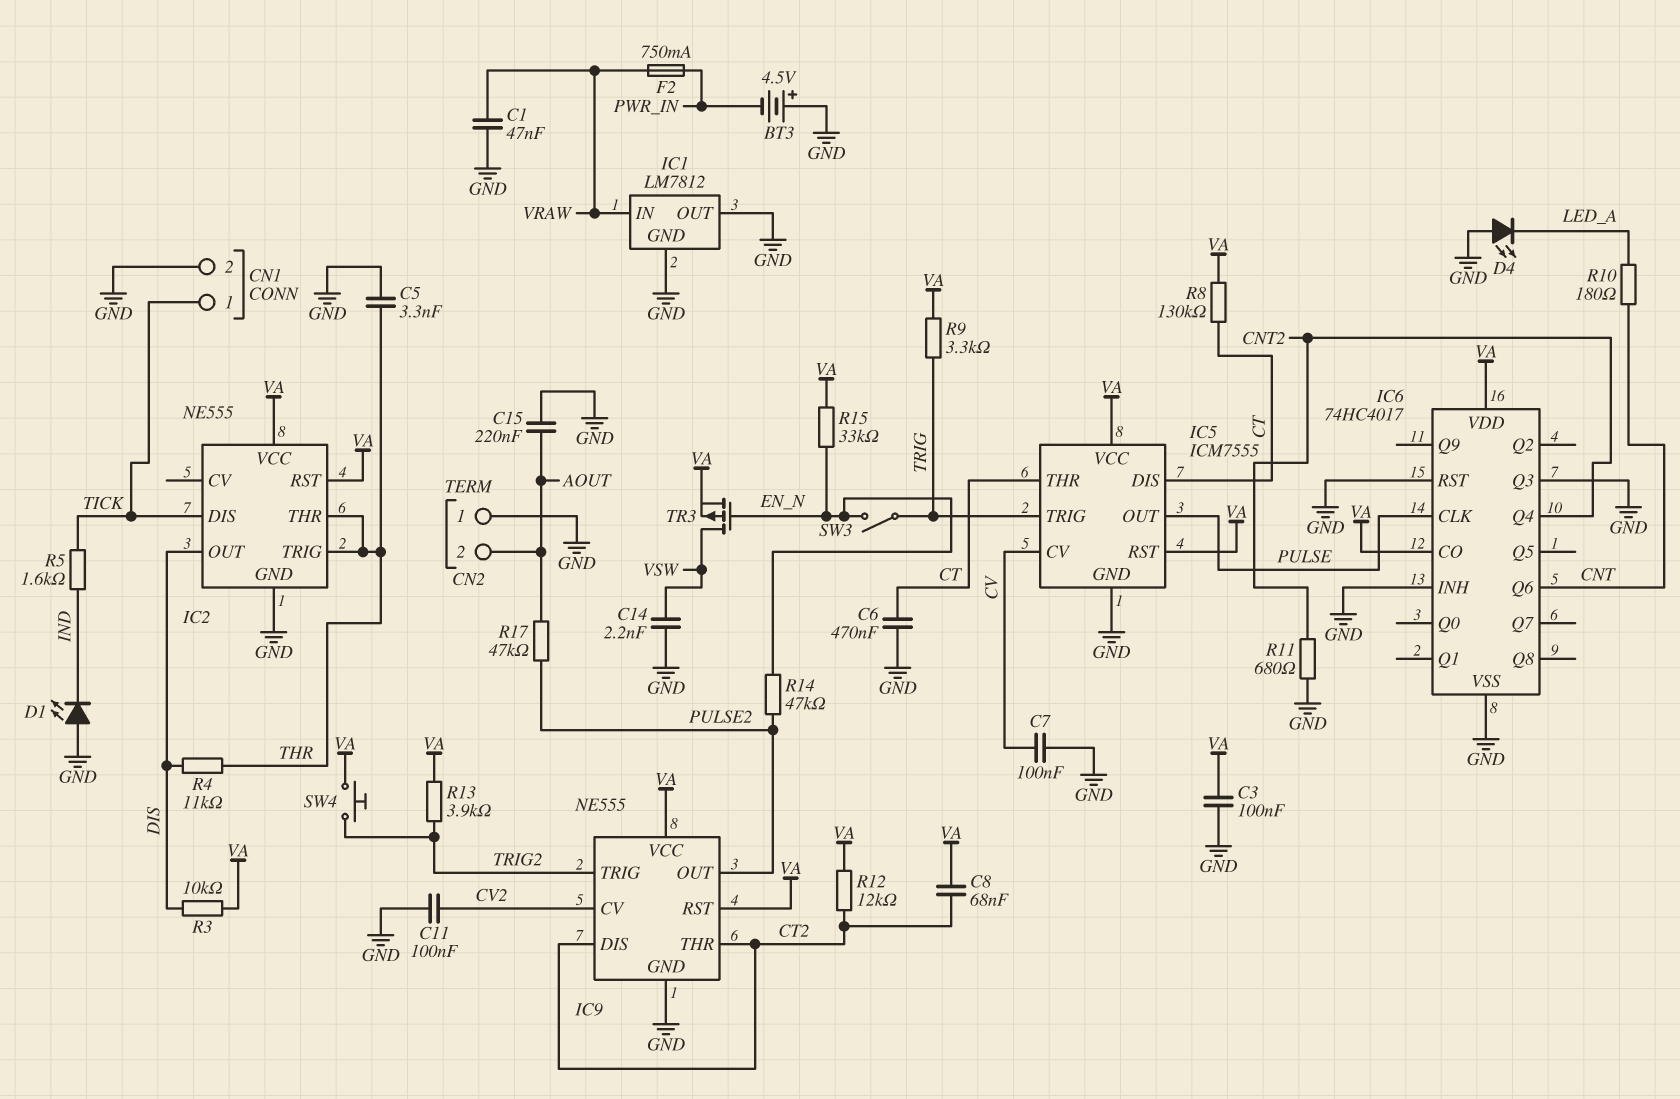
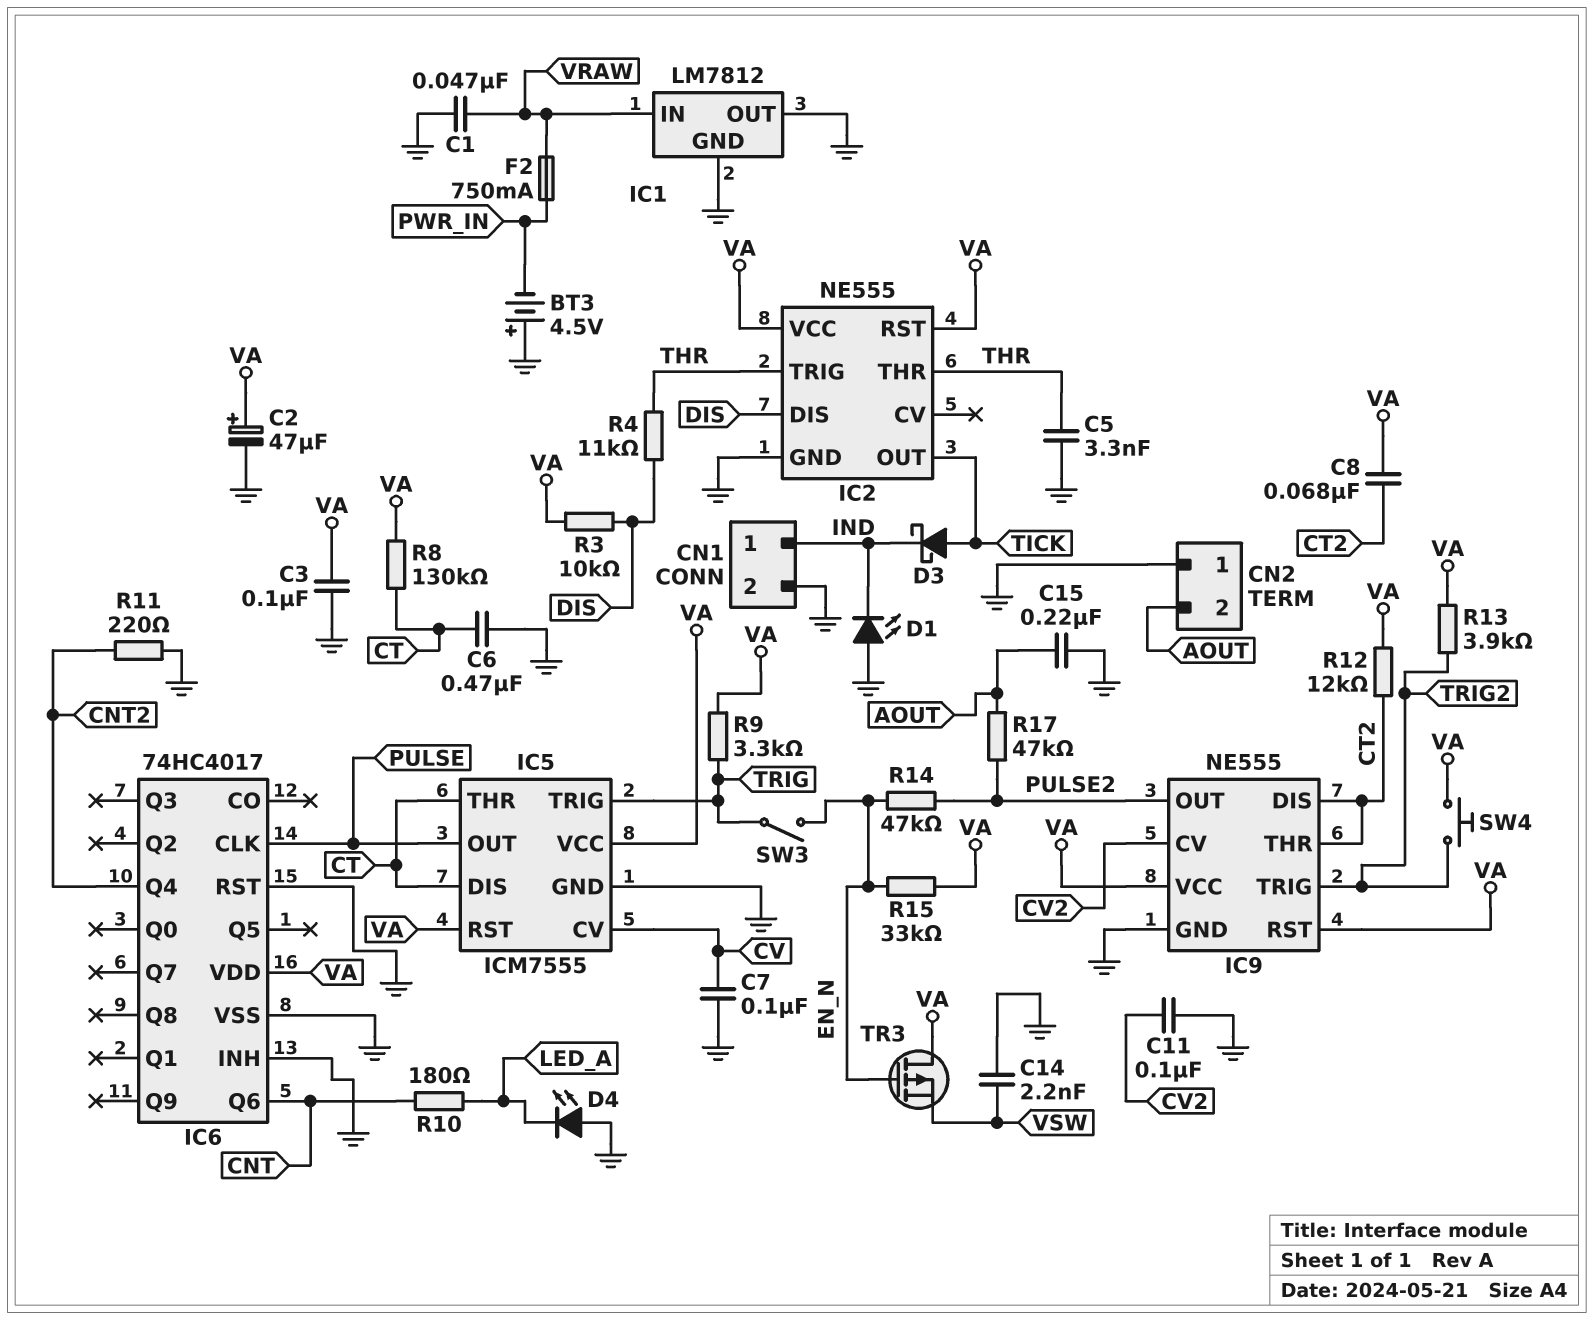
C2: none -> 47uF (plus VA, minus GND)
CN1 pin 1: TICK -> IND
D3: none -> schottky (A TICK, K IND)
IC2 pin DIS: TICK -> DIS
IC2 pin OUT: DIS -> TICK
IC6 pin CO: VA -> none
IC6 pin Q3: GND -> none
R5: 1.6k (IND, TICK) -> none
R11: 680 (CNT2, GND) -> 220 (CNT2, GND)
TR3: PMOS (G EN_N, D VSW, S VA) -> PMOS (G EN_N, D VA, S VSW)

